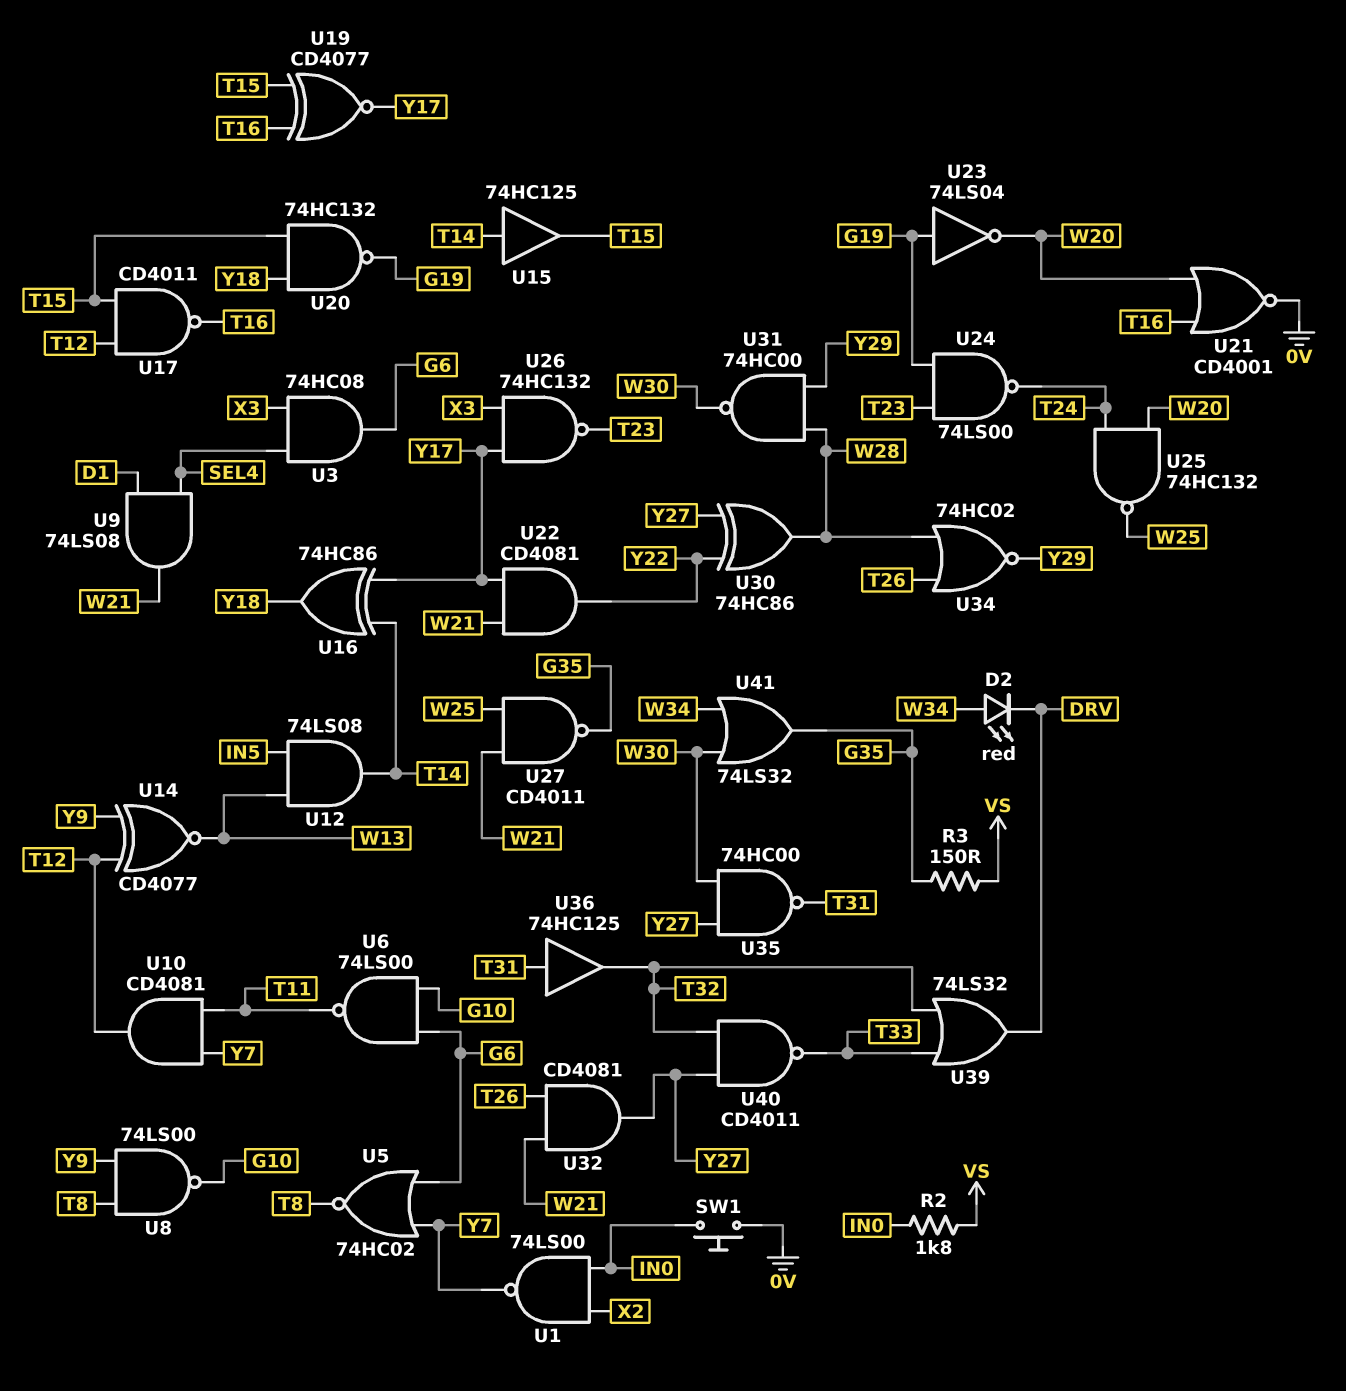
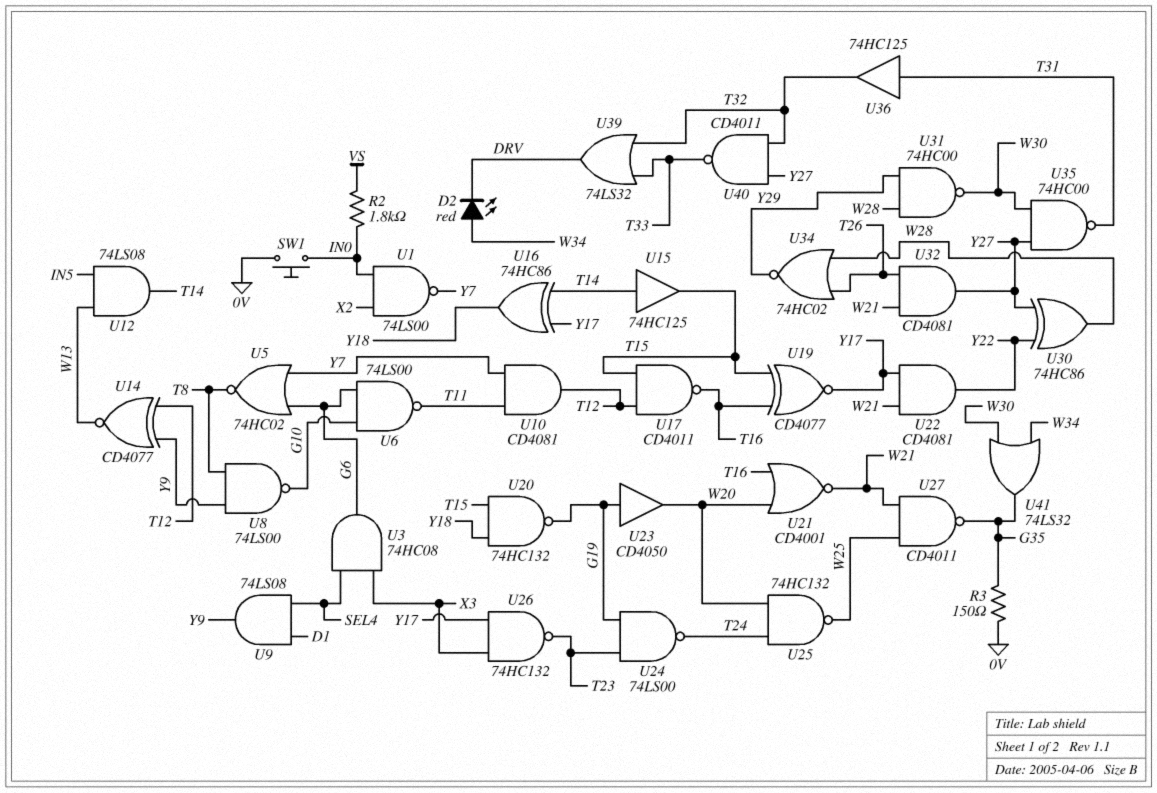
R3: 150 (G35, VS) -> 150 (0V, G35)
U9: AND 74LS08 (in D1, in SEL4, out W21) -> AND 74LS08 (in D1, in SEL4, out Y9)
U21: NOR CD4001 (in T16, in W20, out 0V) -> NOR CD4001 (in T16, in W20, out W21)
U23: NOT 74LS04 (in G19, out W20) -> buffer CD4050 (in G19, out W20)

